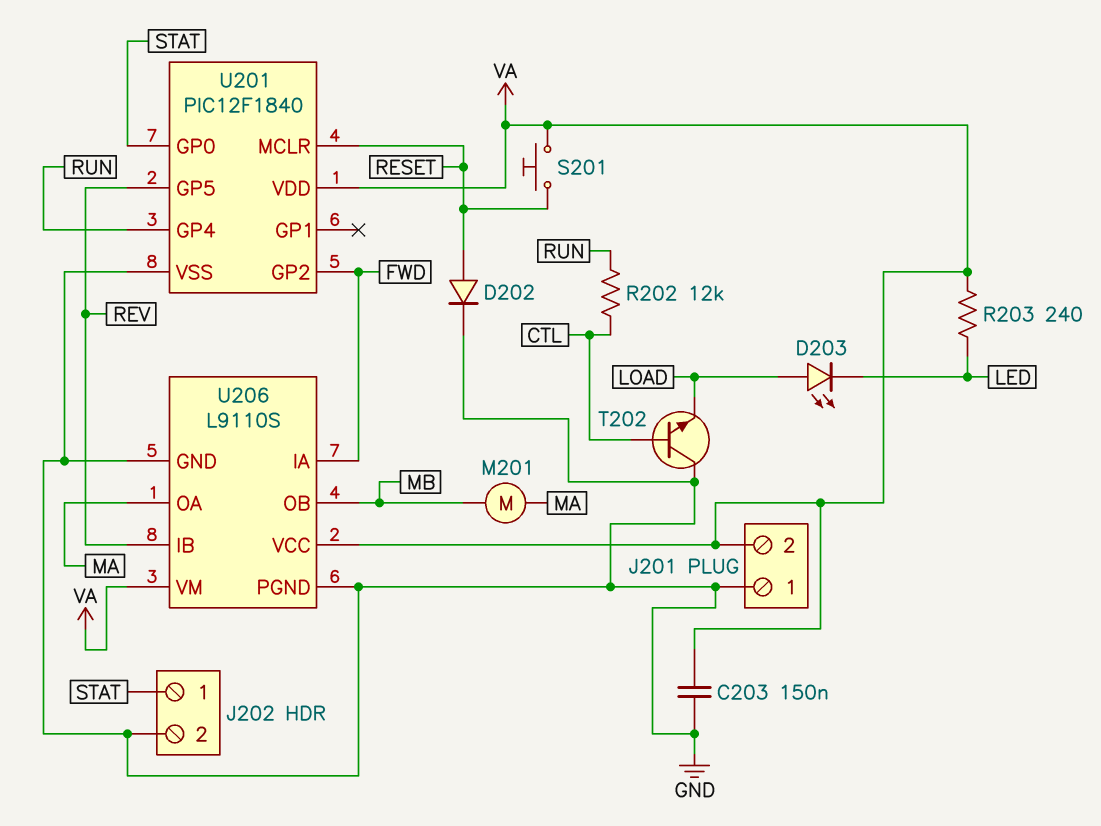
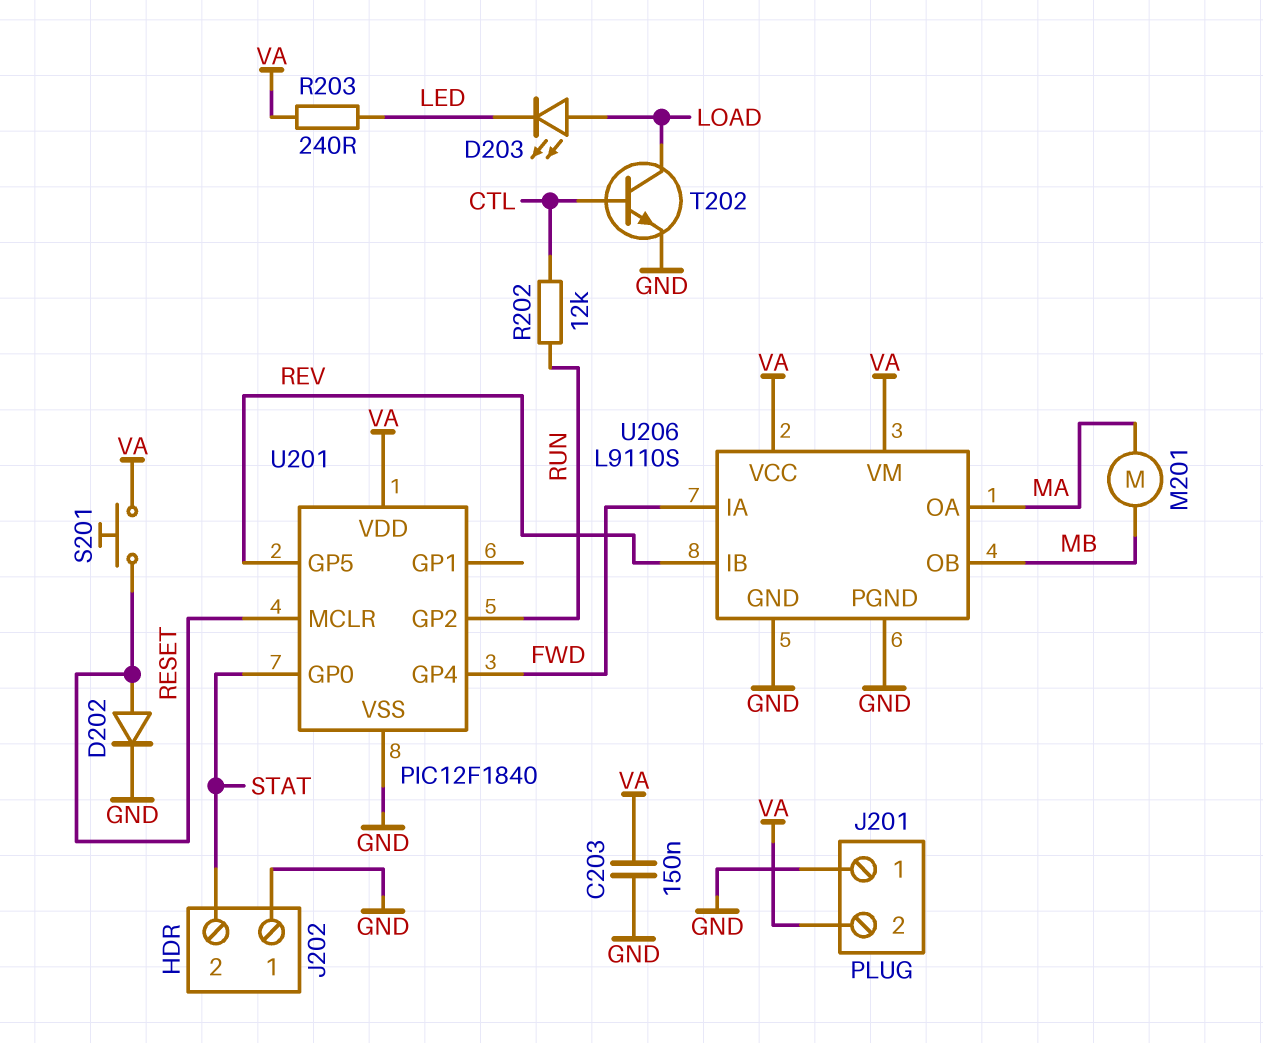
J202 pin 1: STAT -> GND
J202 pin 2: GND -> STAT
T202: NPN (B CTL, C GND, E LOAD) -> NPN (B CTL, C LOAD, E GND)
U201 pin GP2: FWD -> RUN
U201 pin GP4: RUN -> FWD

